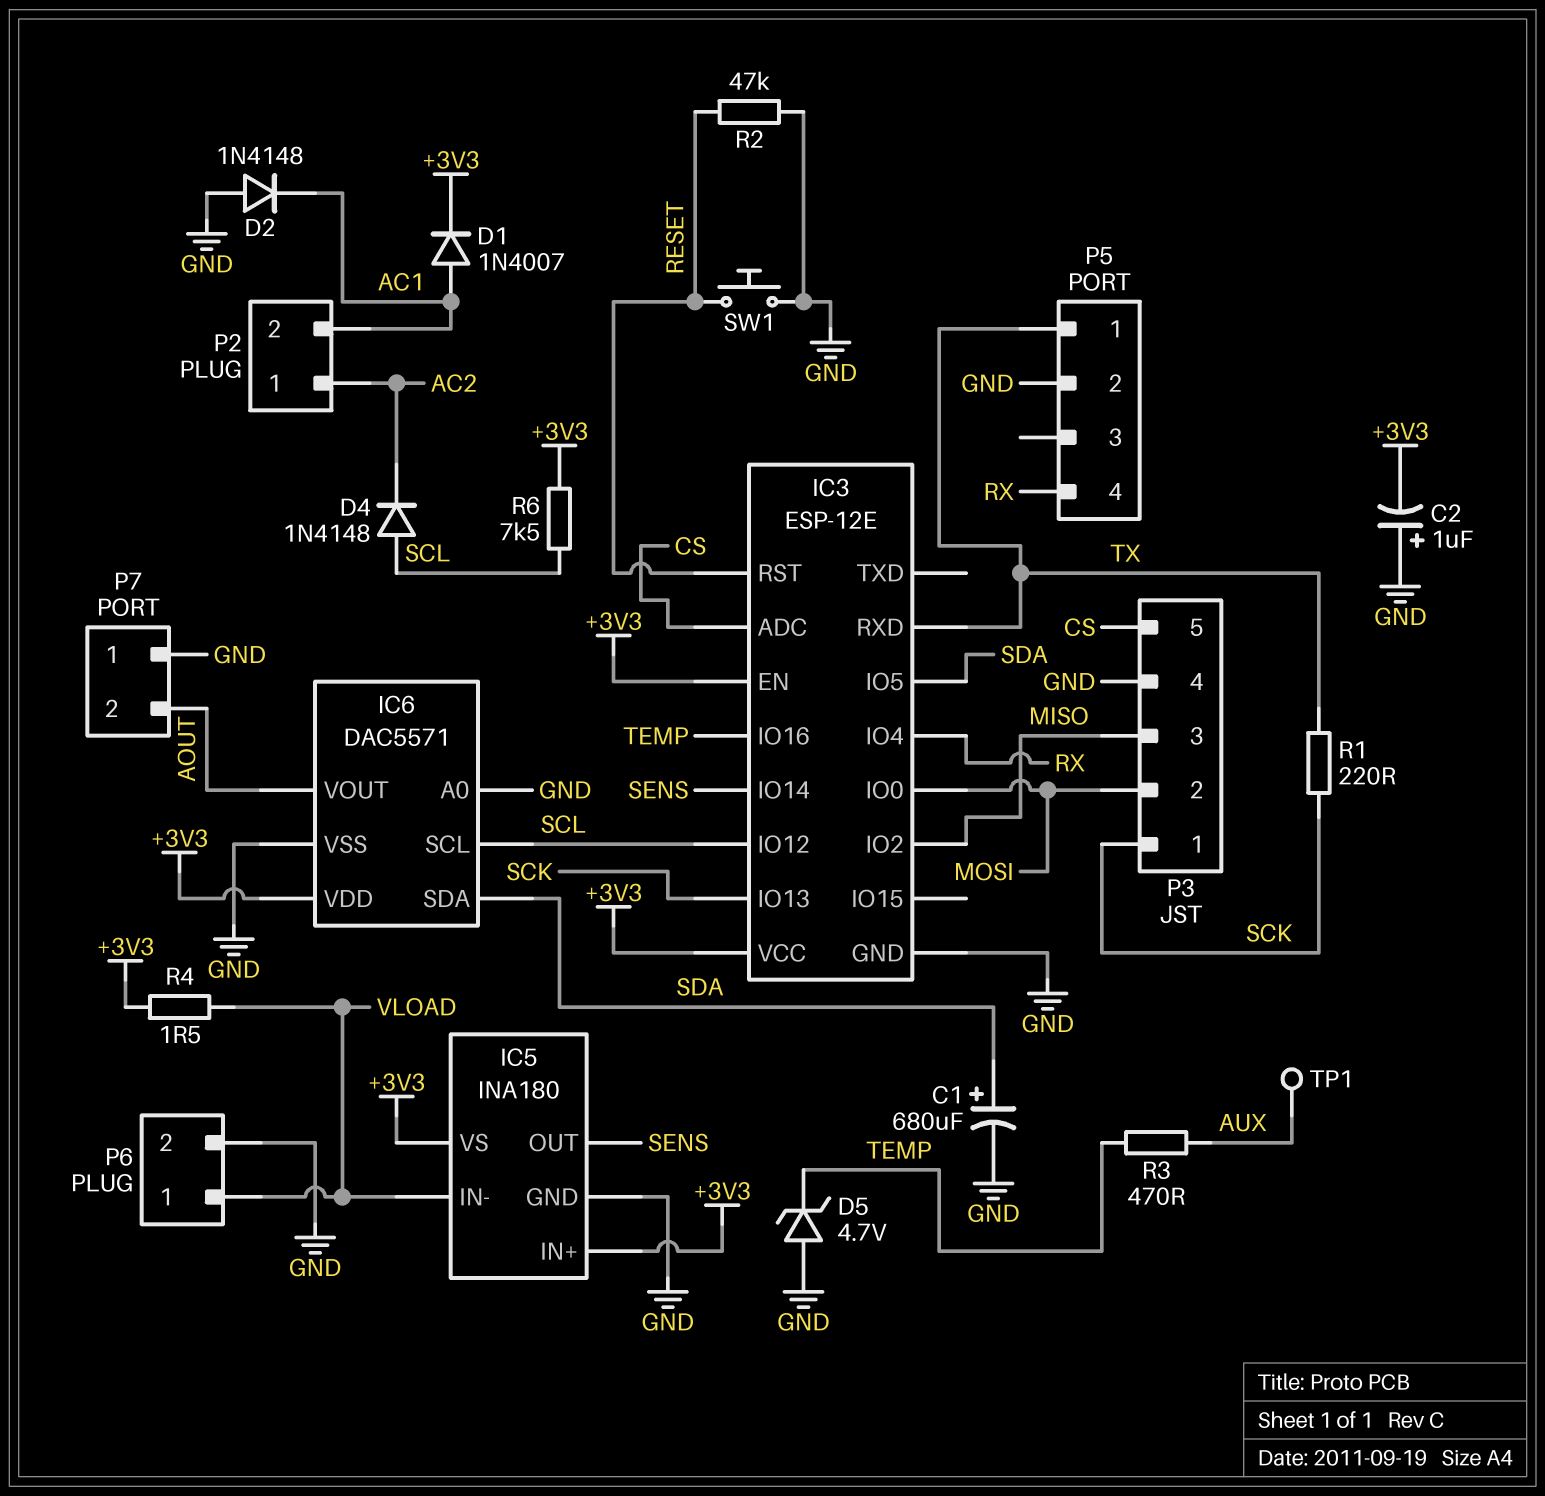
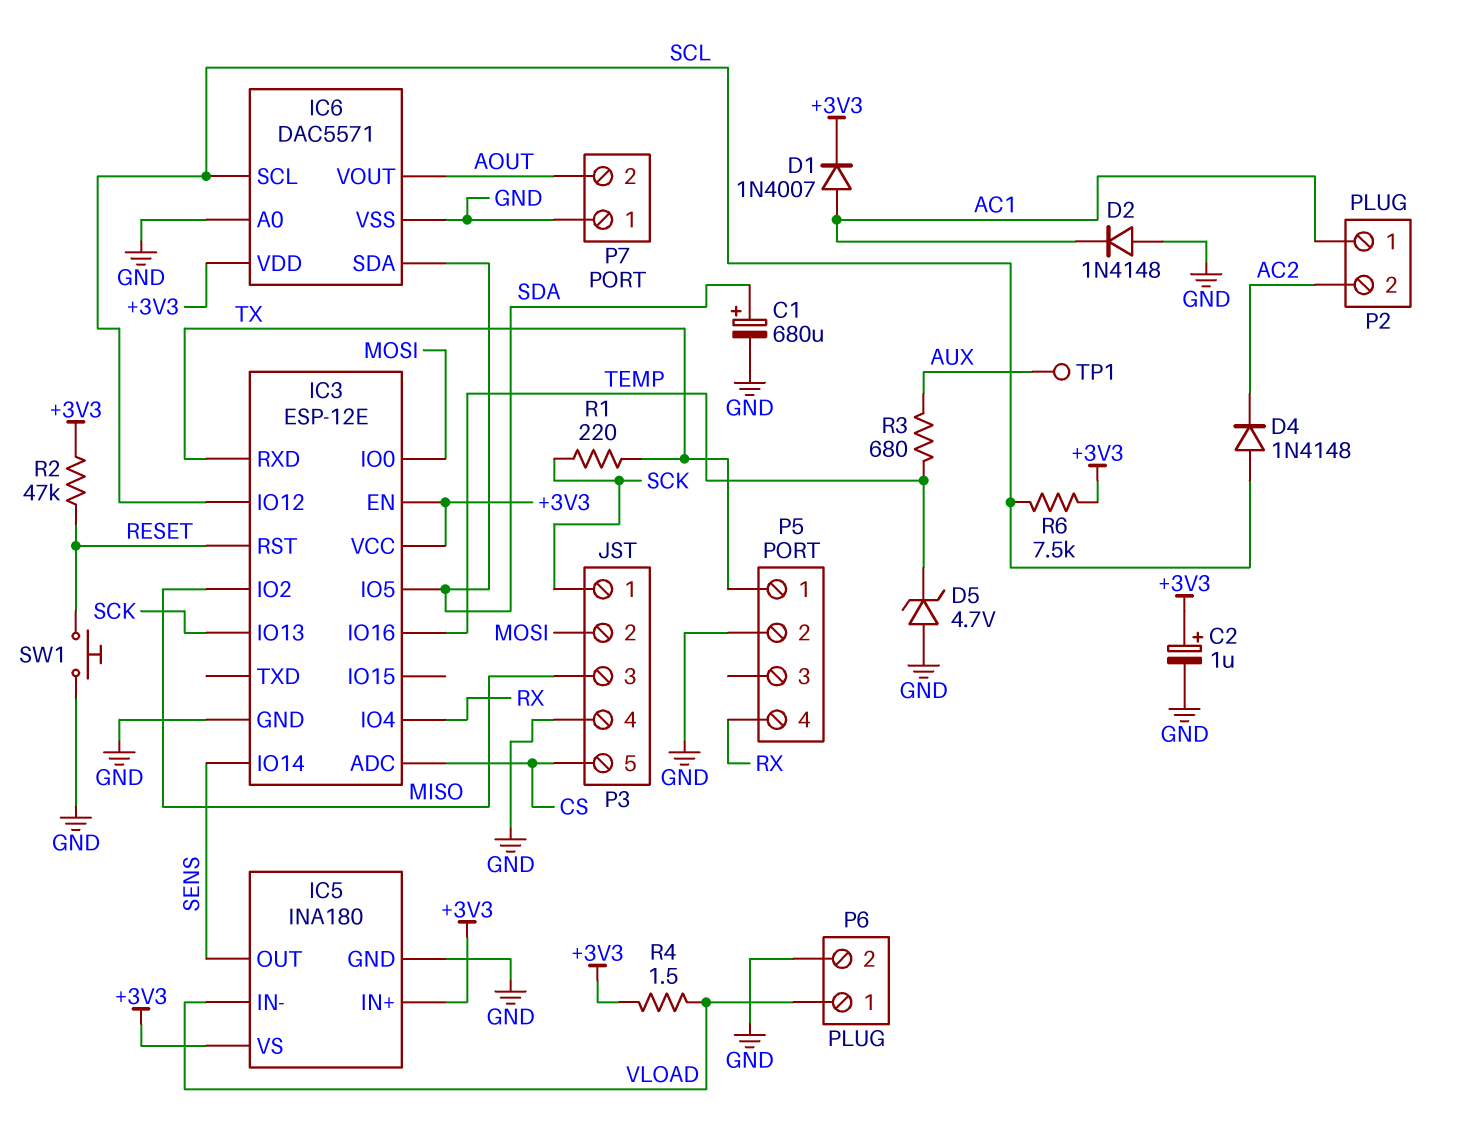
C2: 1uF (plus GND, minus +3V3) -> 1uF (plus +3V3, minus GND)
P2 pin 1: AC2 -> AC1
P2 pin 2: AC1 -> AC2
R2: 47k (GND, RESET) -> 47k (+3V3, RESET)
R3: 470 (AUX, TEMP) -> 680 (AUX, TEMP)

